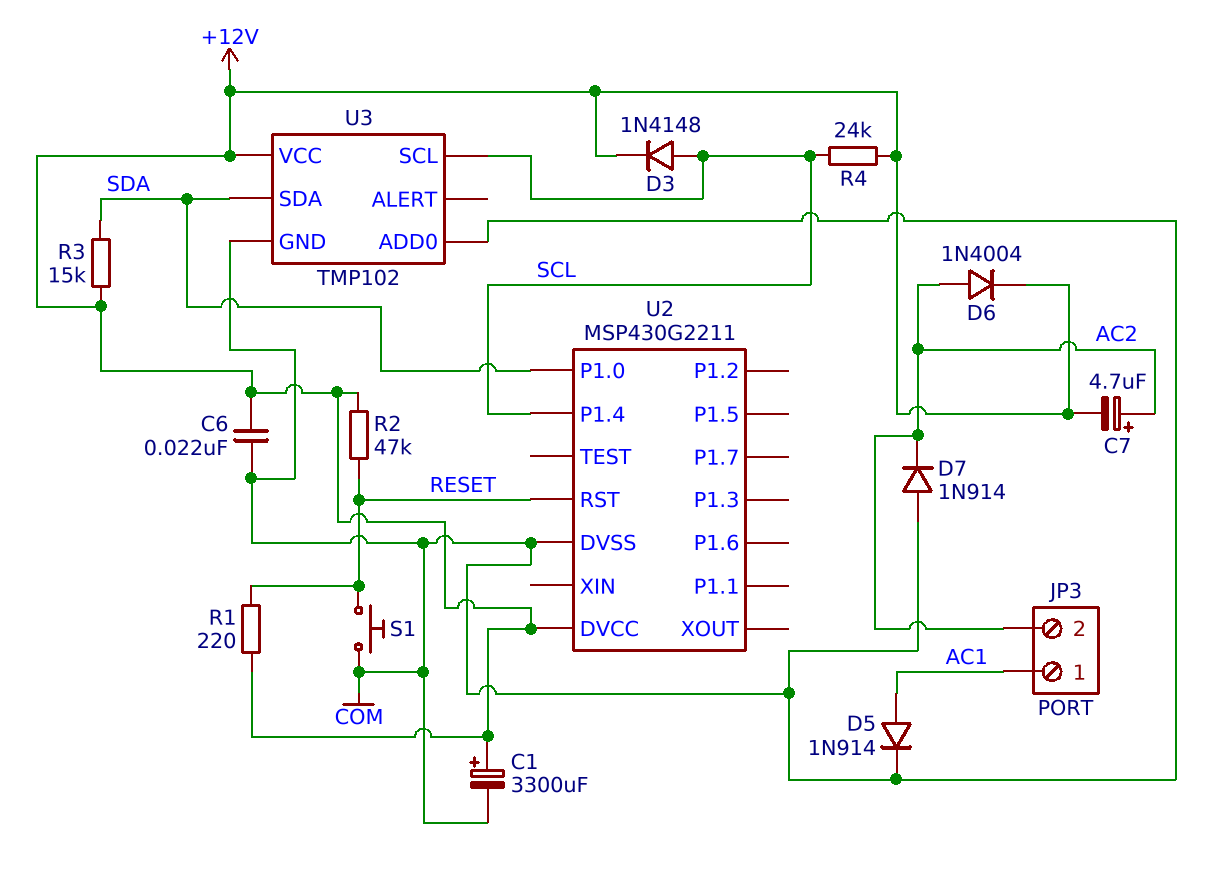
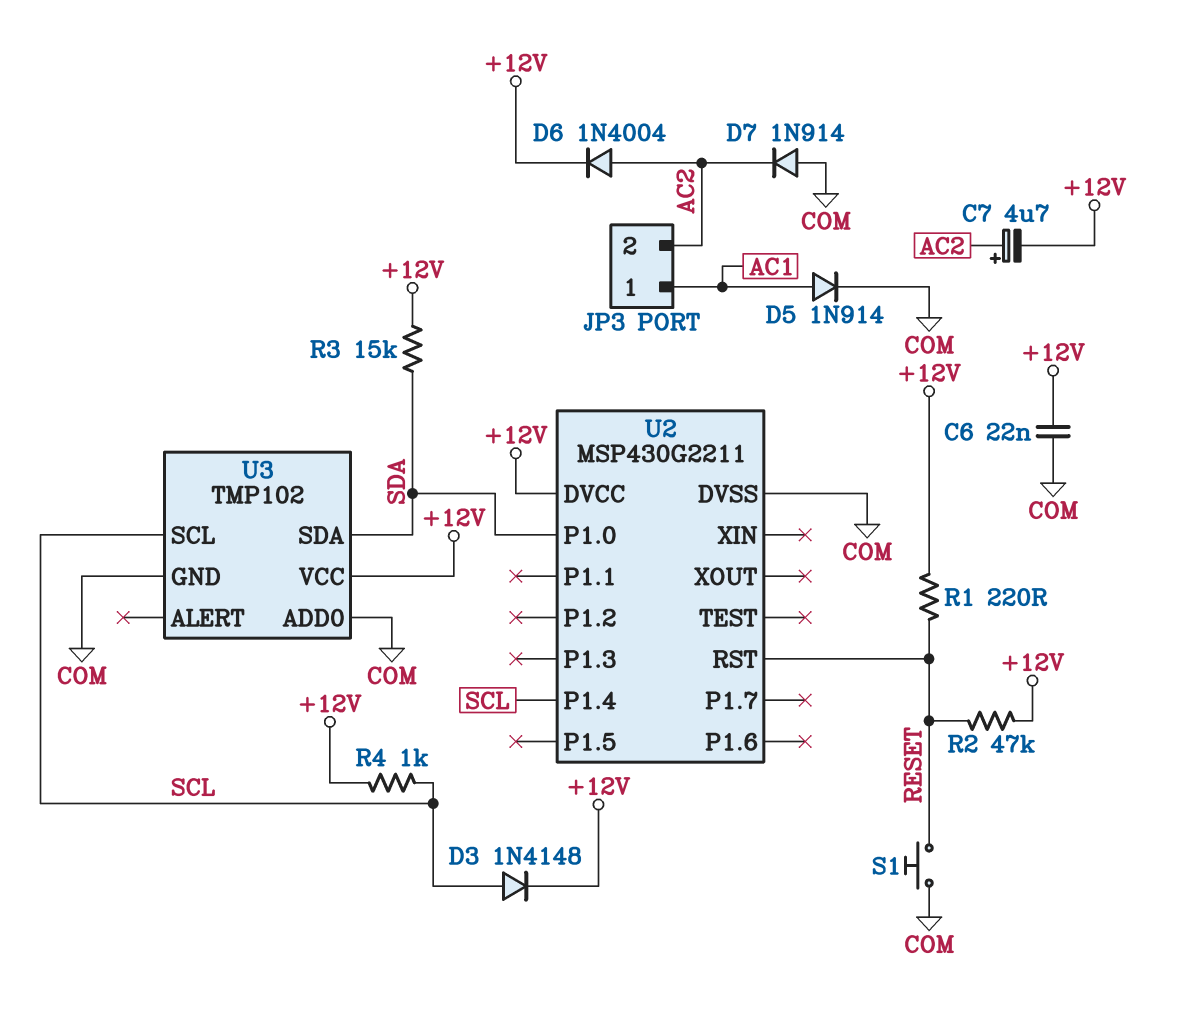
C1: 3300uF (plus +12V, minus COM) -> none
R4: 24k (+12V, SCL) -> 1k (+12V, SCL)

